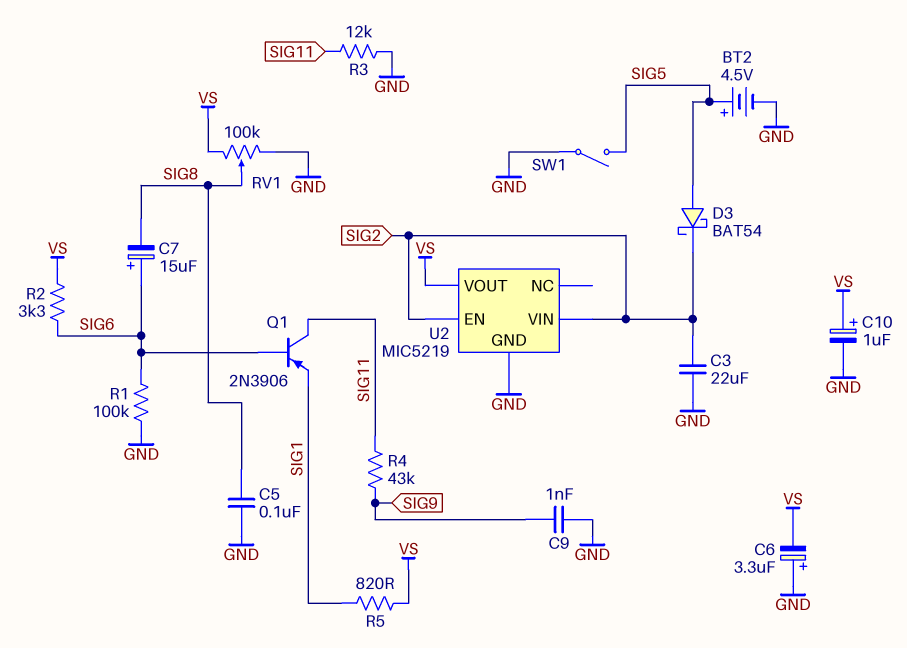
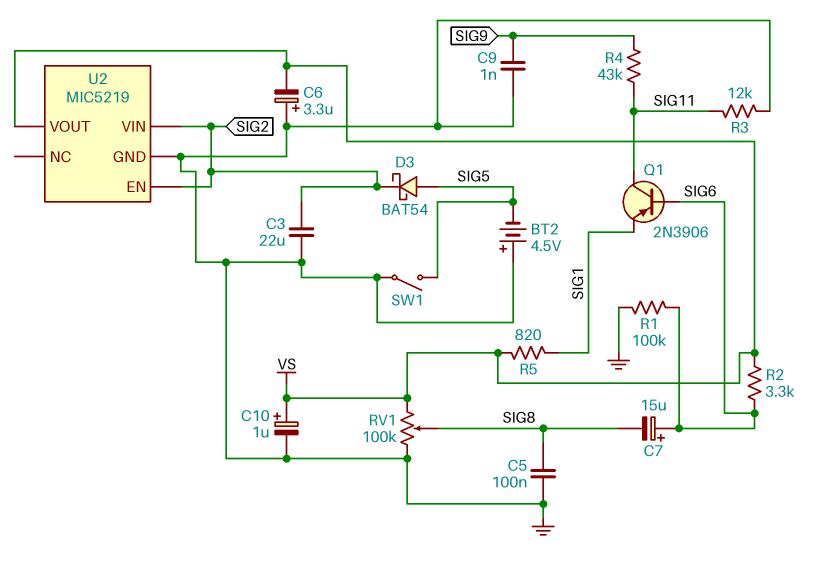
BT2: 4.5V (plus SIG5, minus GND) -> 4.5V (plus GND, minus SIG5)

